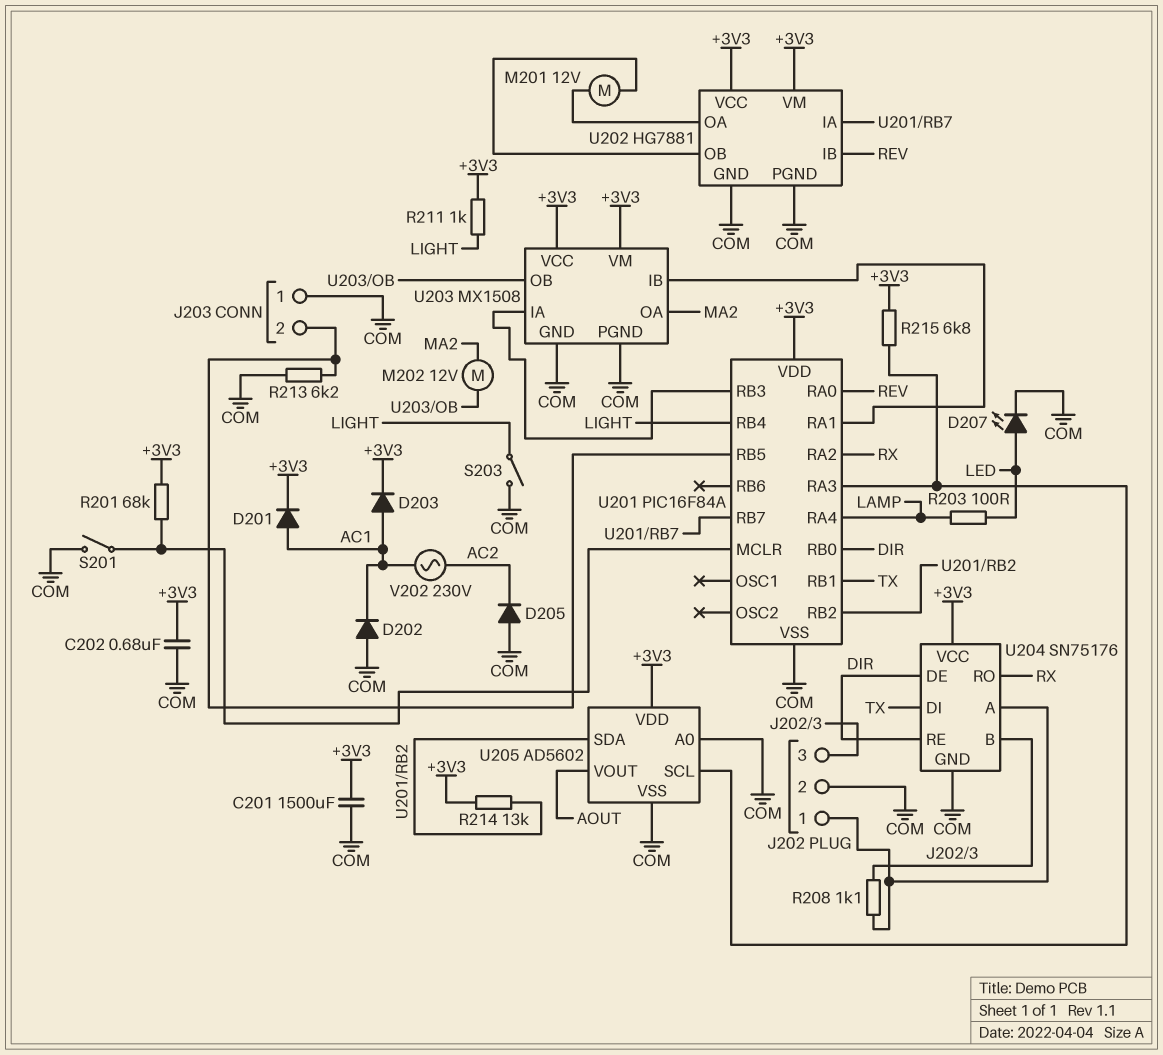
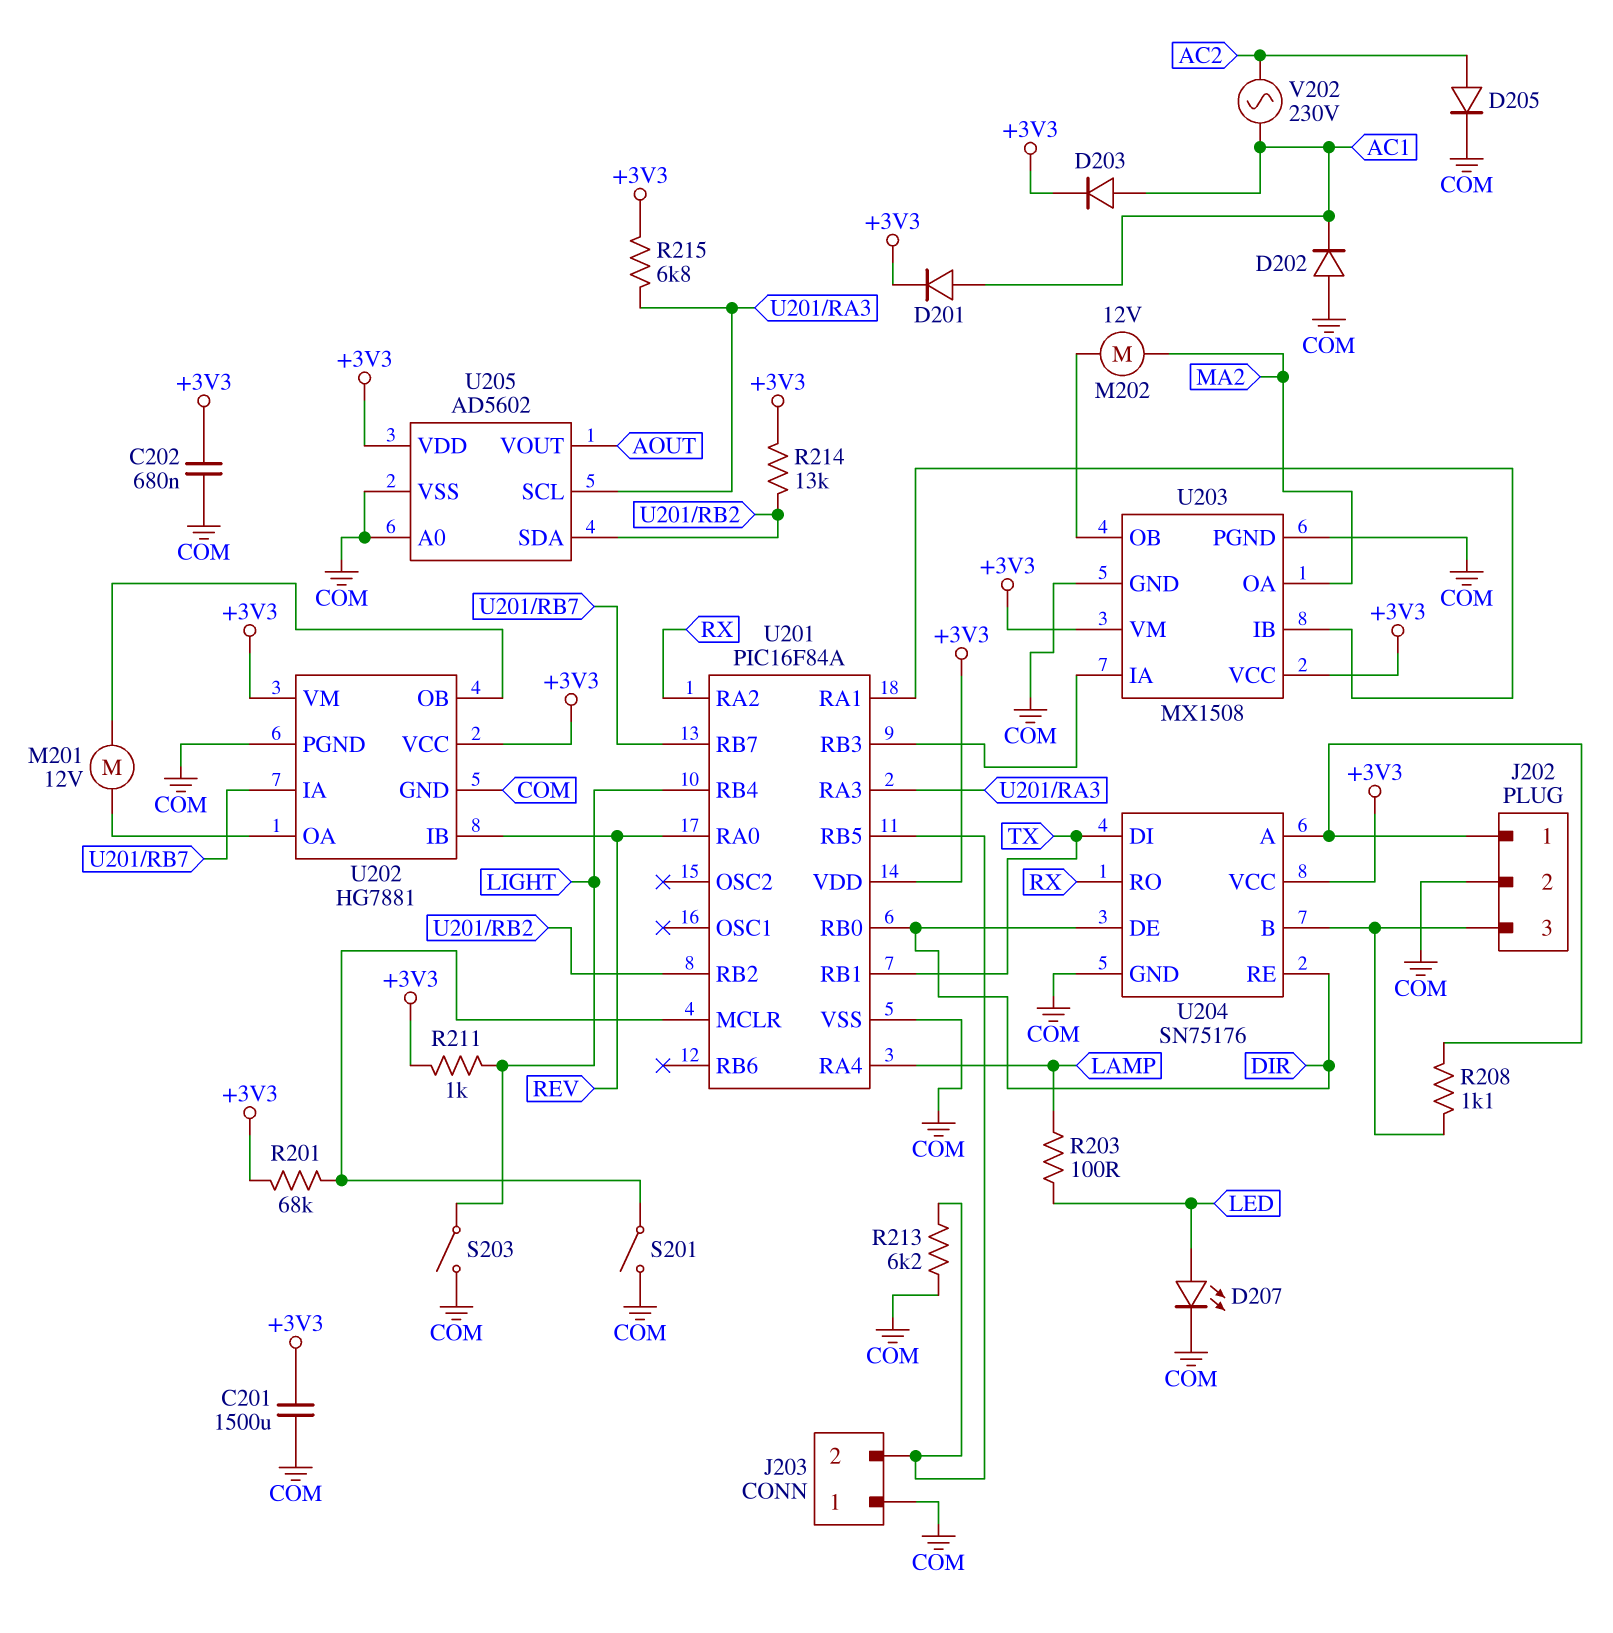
D205: diode (A COM, K AC2) -> diode (A AC2, K COM)

